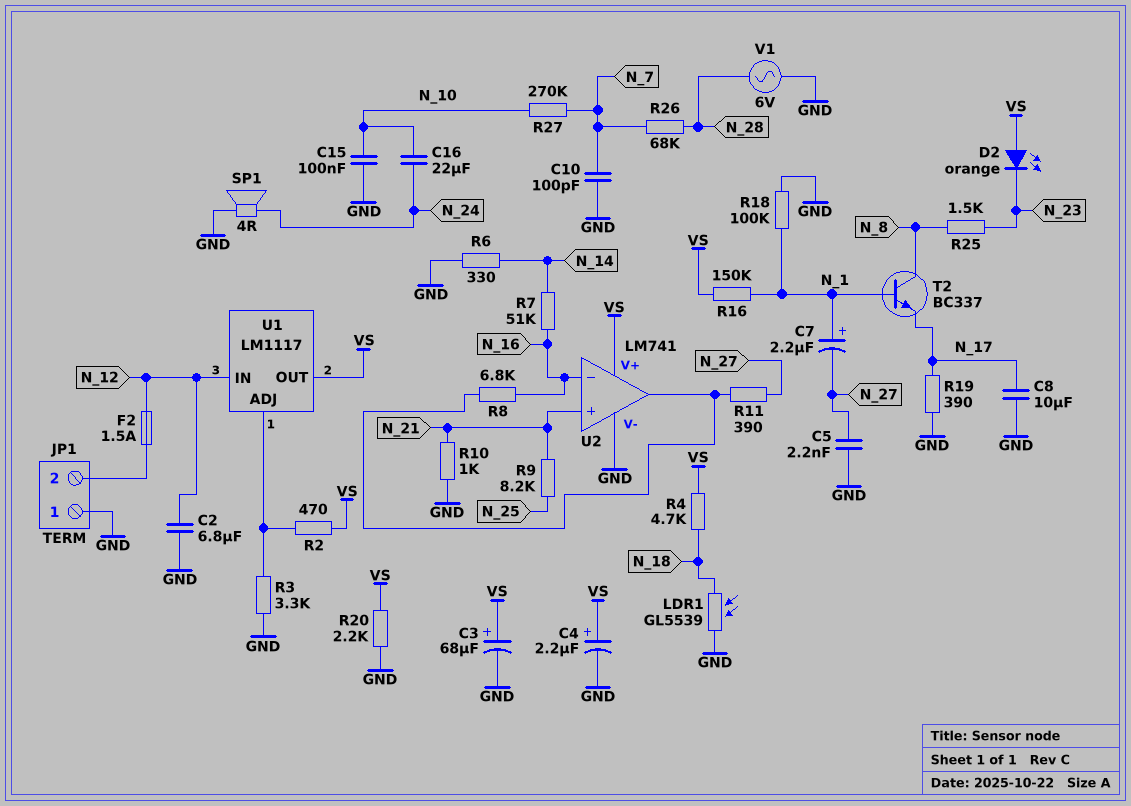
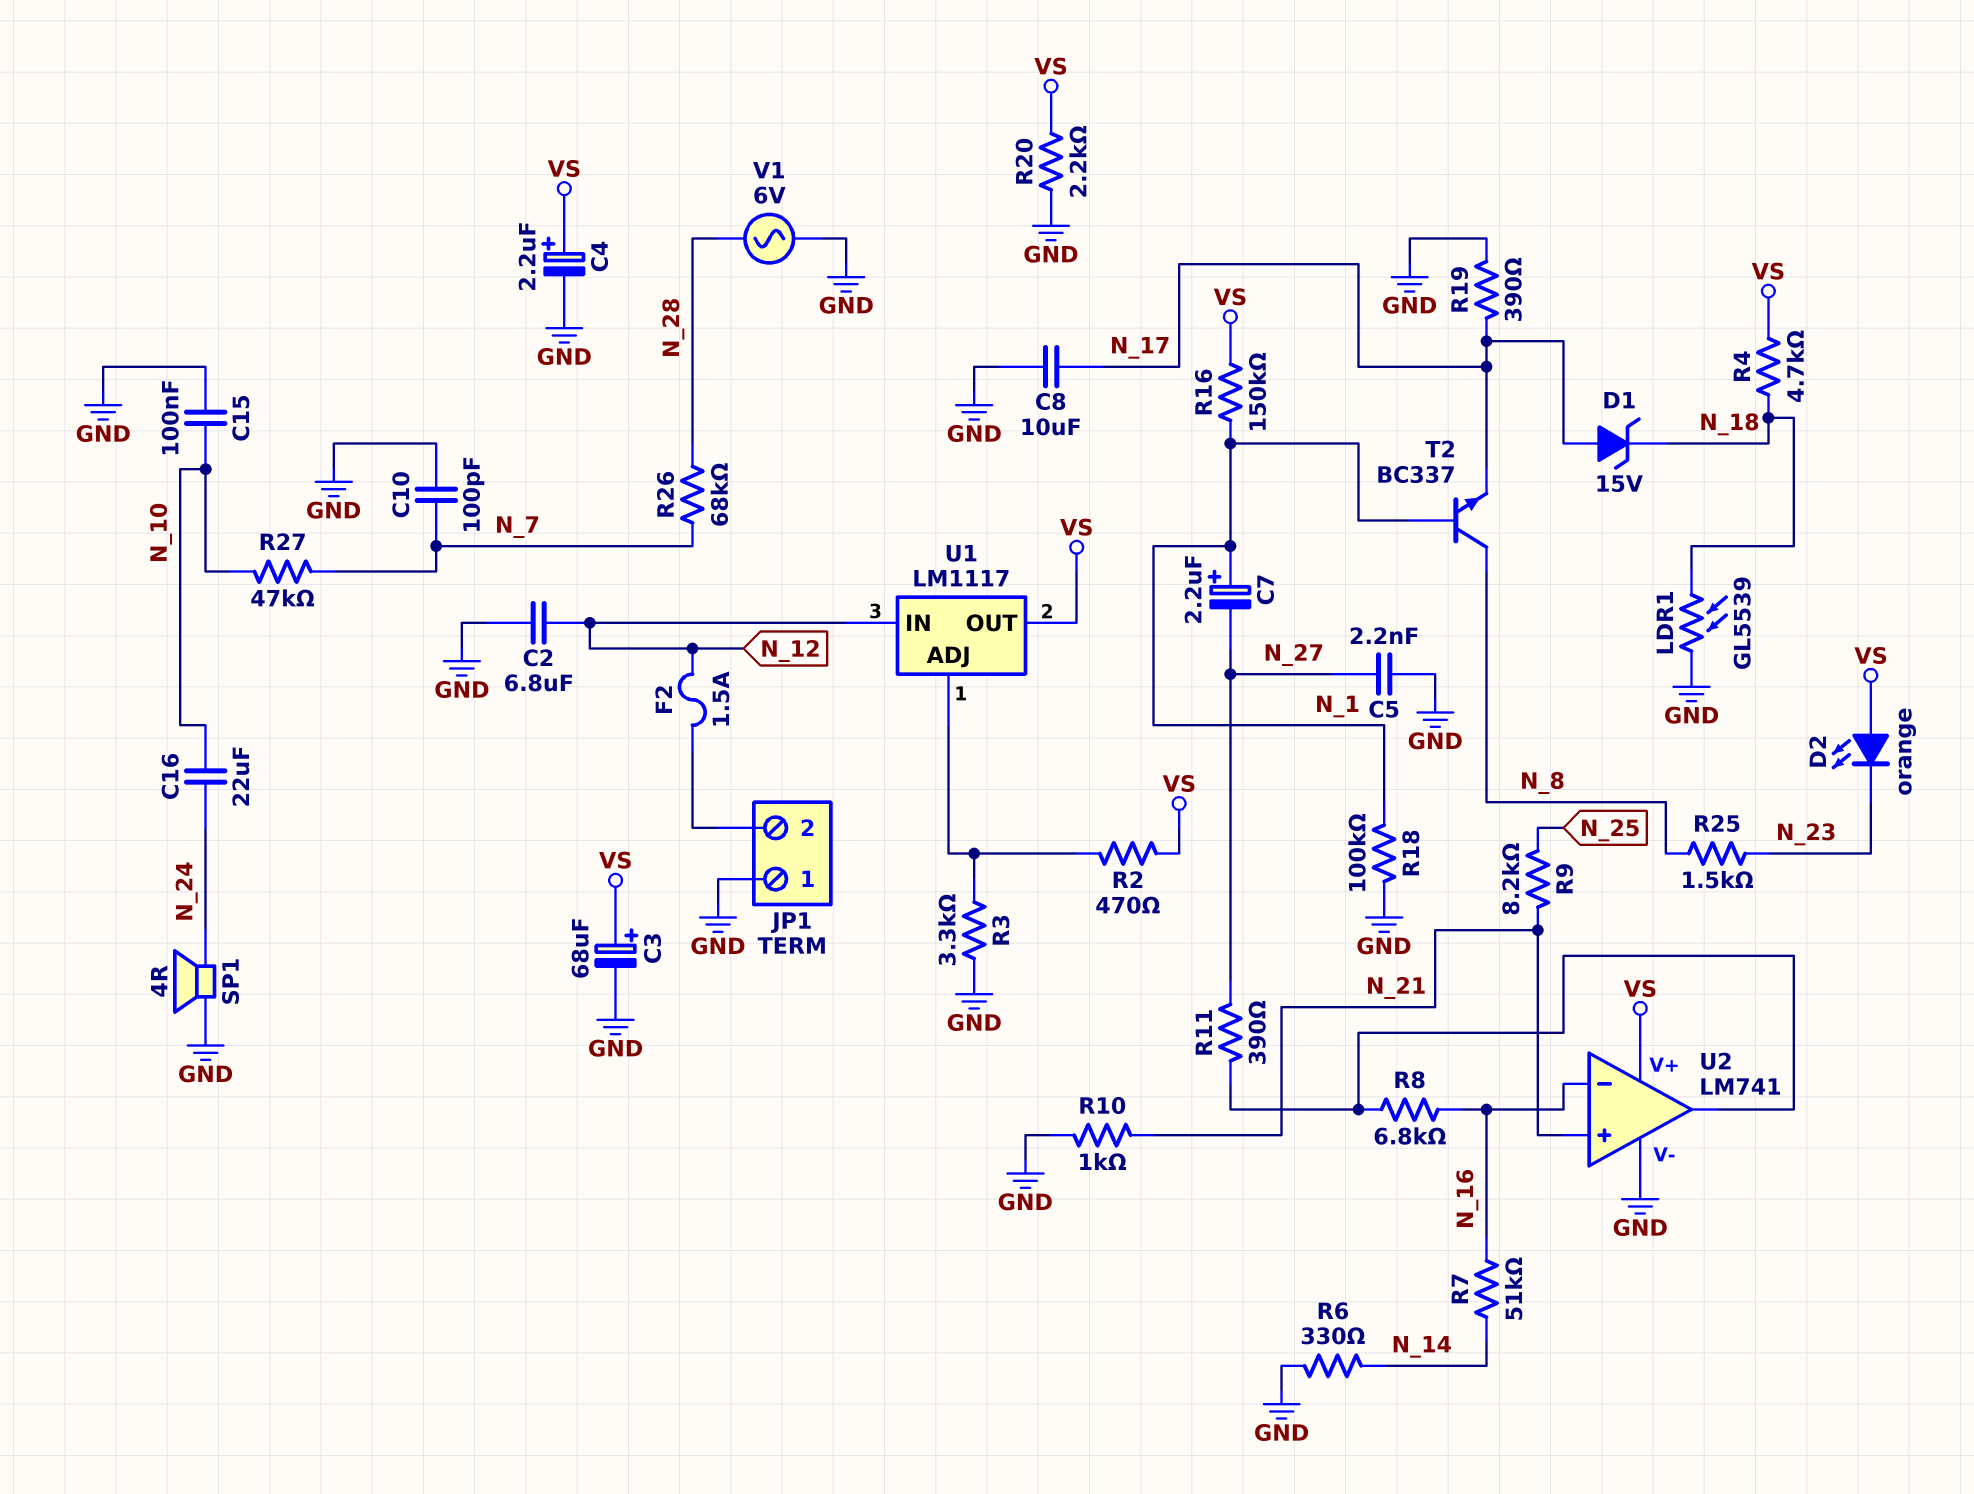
D1: none -> zener 15V (A N_17, K N_18)
R27: 270k (N_7, N_10) -> 47k (N_7, N_10)

